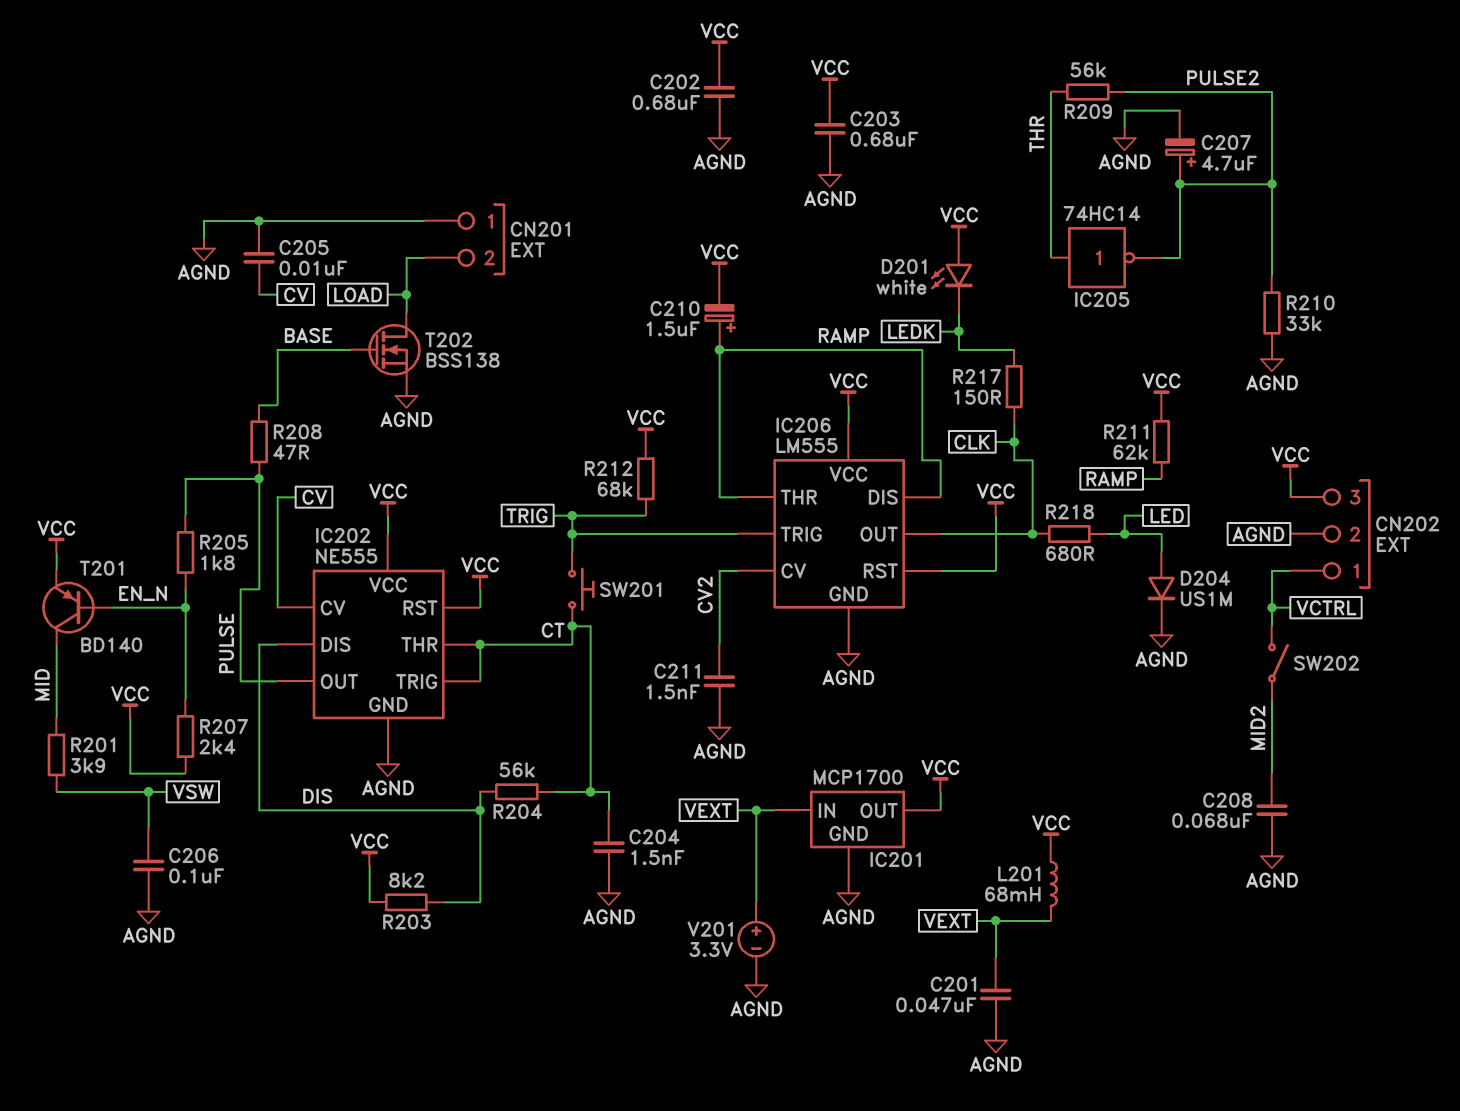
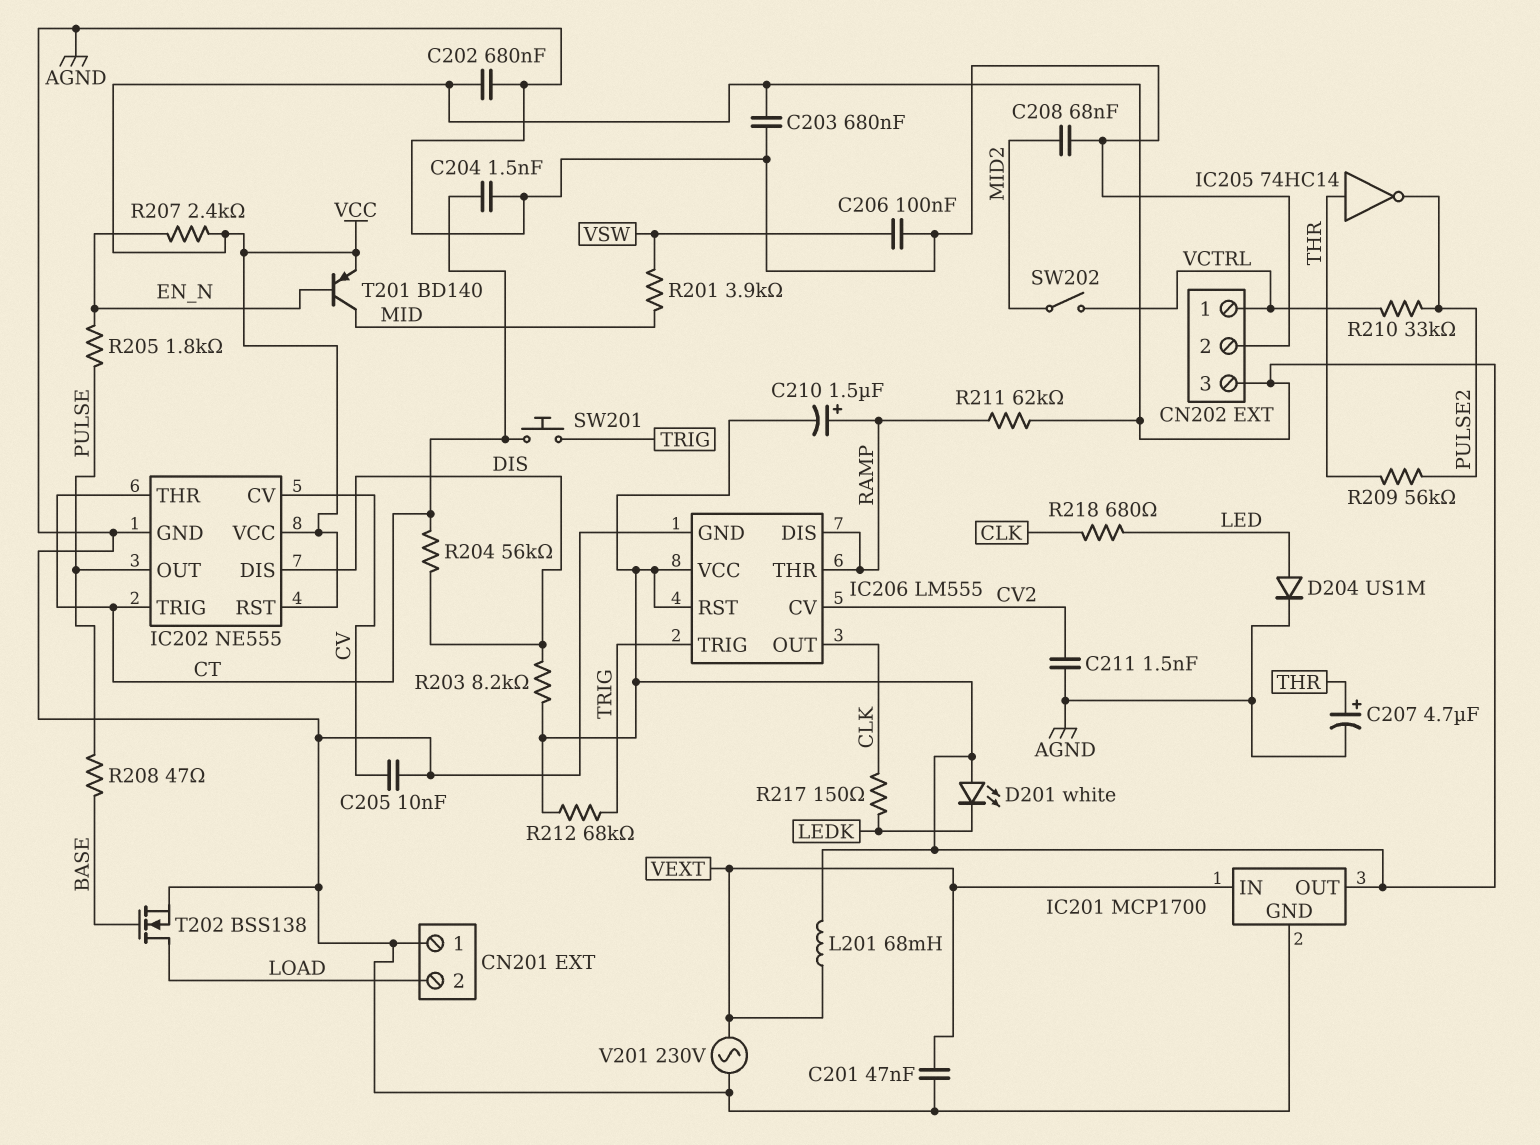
C207: 4.7uF (plus PULSE2, minus AGND) -> 4.7uF (plus THR, minus AGND)
R210: 33k (AGND, PULSE2) -> 33k (PULSE2, VCTRL)
V201: 3.3V (plus VEXT, minus AGND) -> AC 230V (AGND, VEXT)

